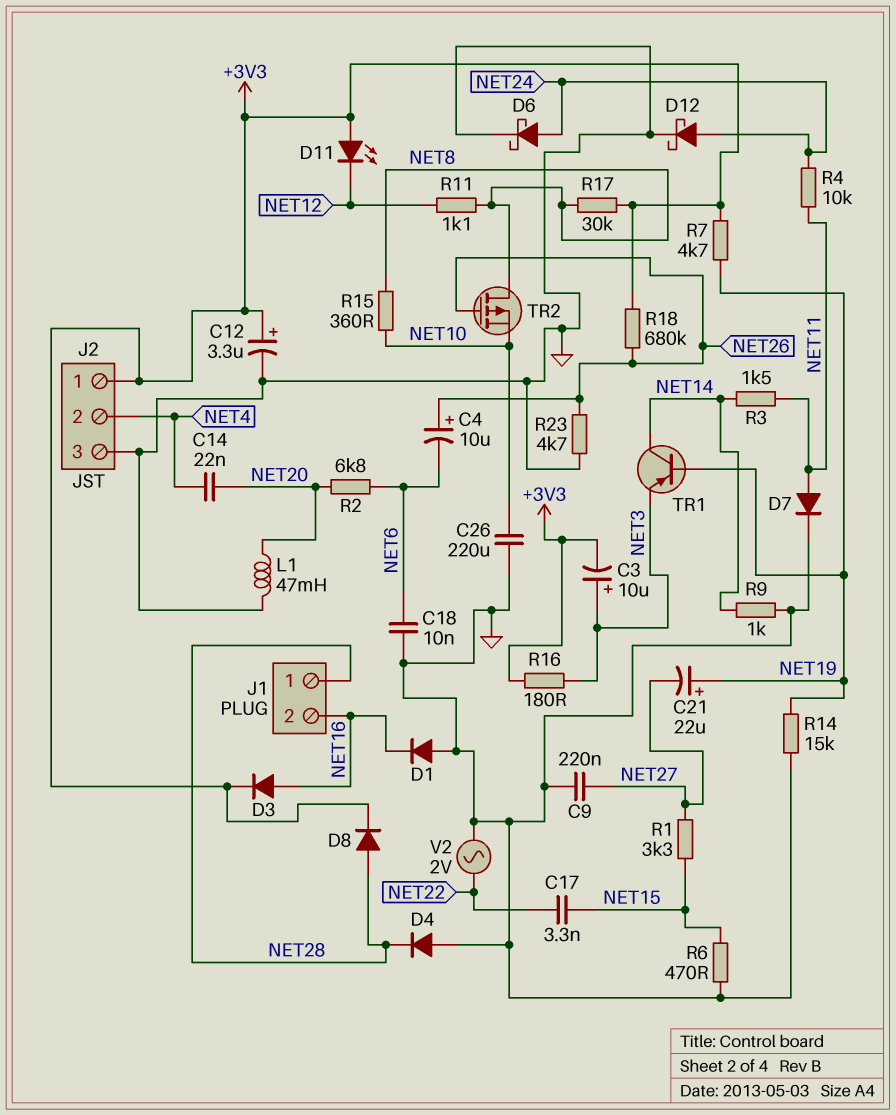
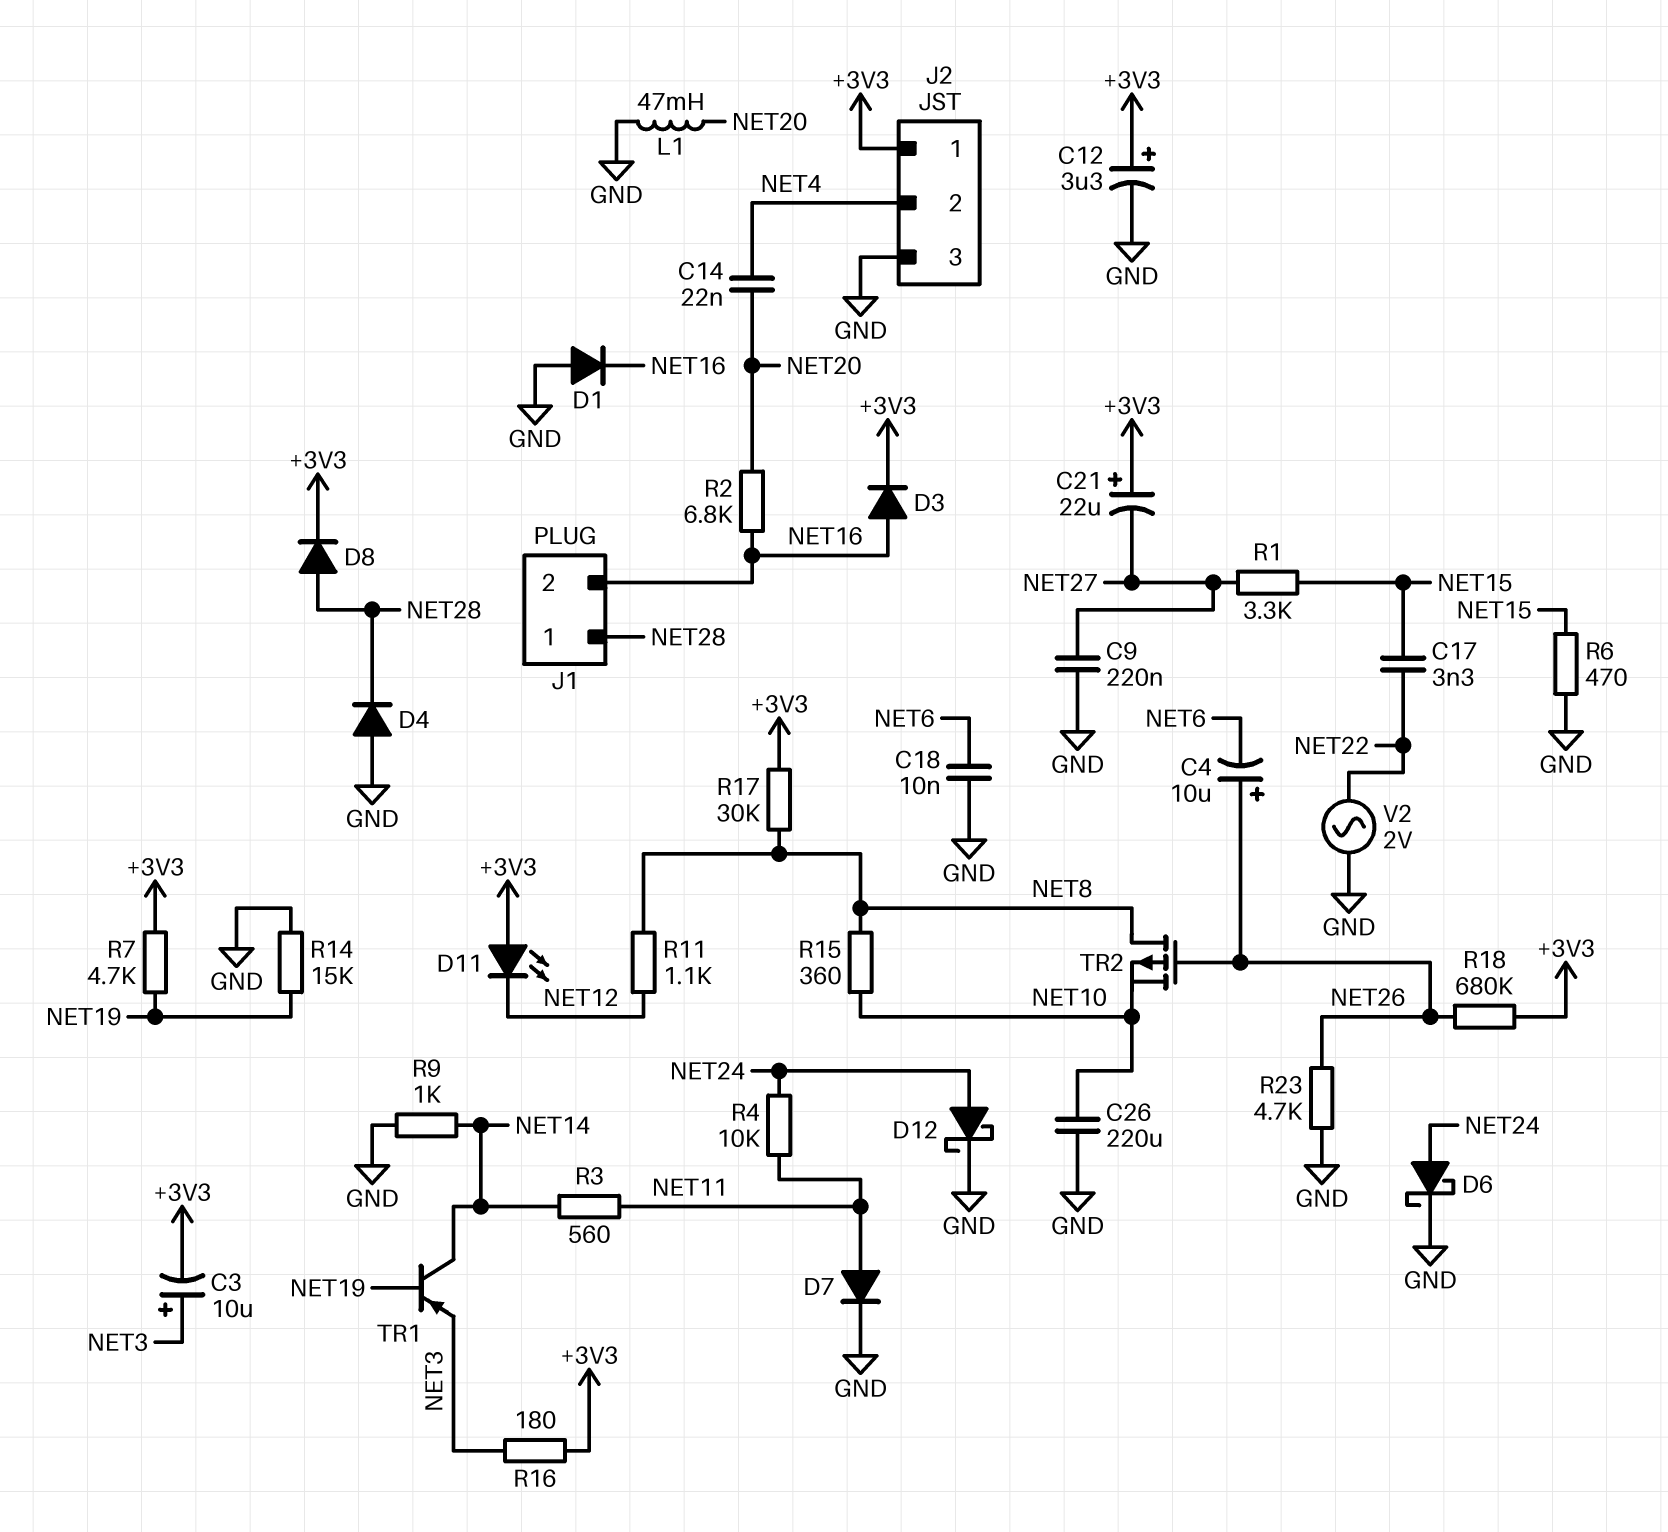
C21: 22uF (plus NET19, minus NET27) -> 22uF (plus +3V3, minus NET27)
R2: 6.8k (NET6, NET20) -> 6.8k (NET16, NET20)
R3: 1.5k (NET11, NET14) -> 560 (NET11, NET14)

